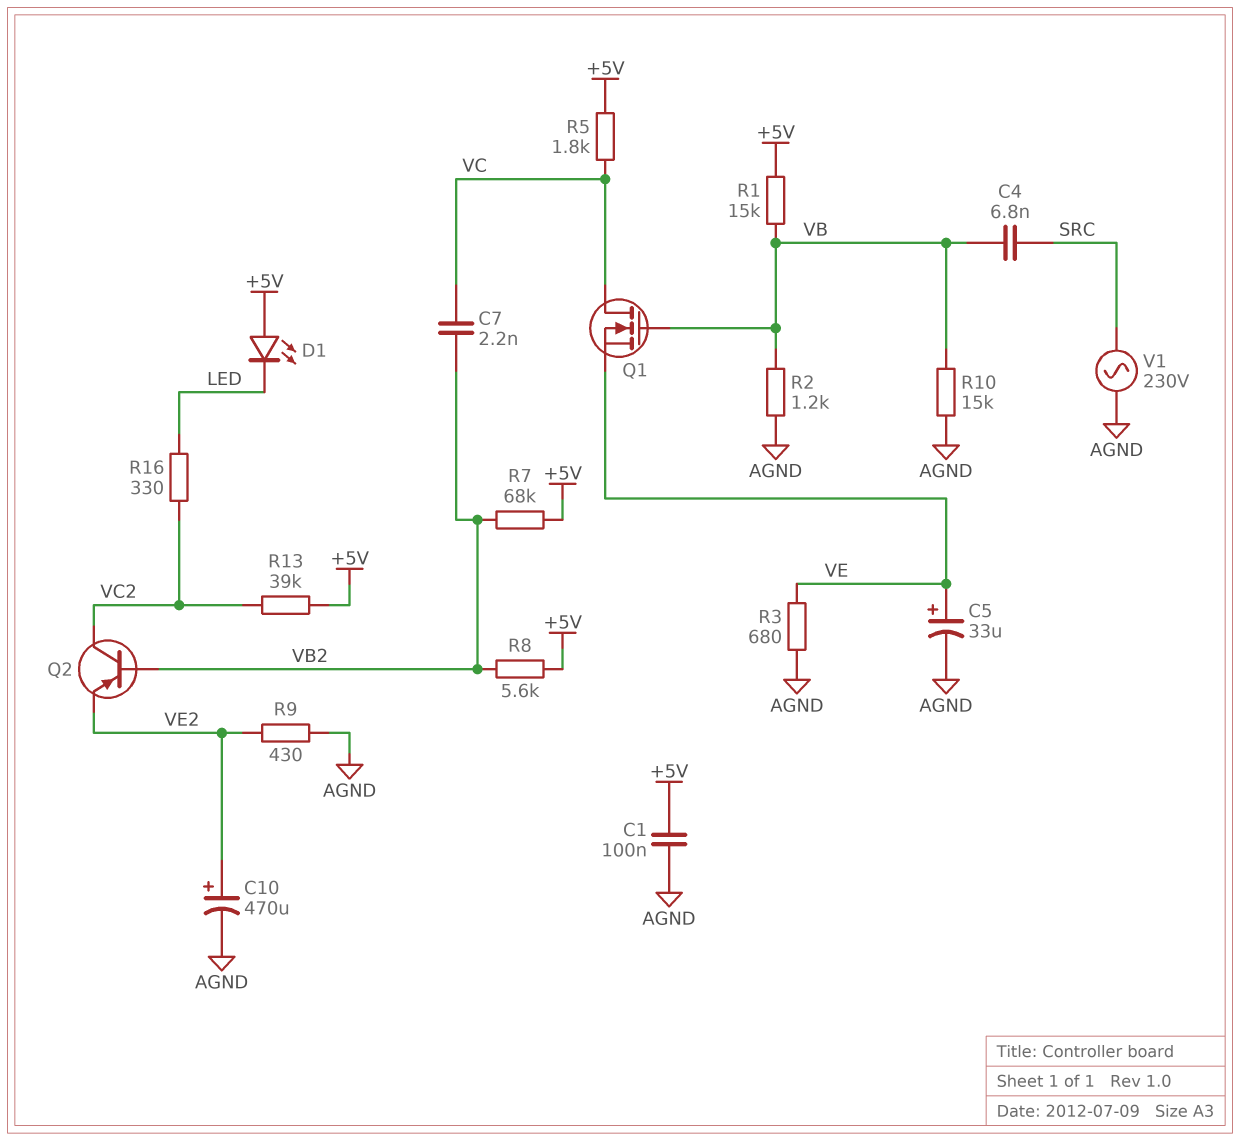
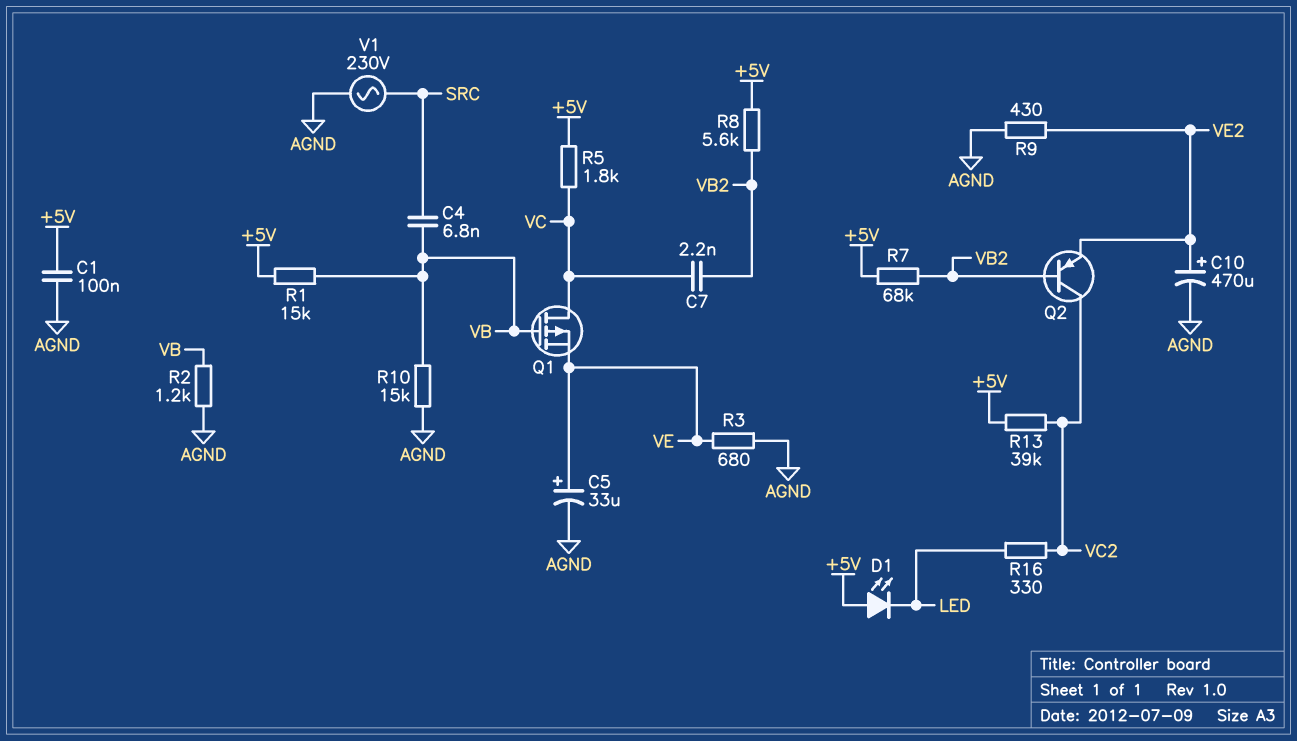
Q1: NMOS (G VB, D VC, S VE) -> PMOS (G VB, D VC, S VE)

